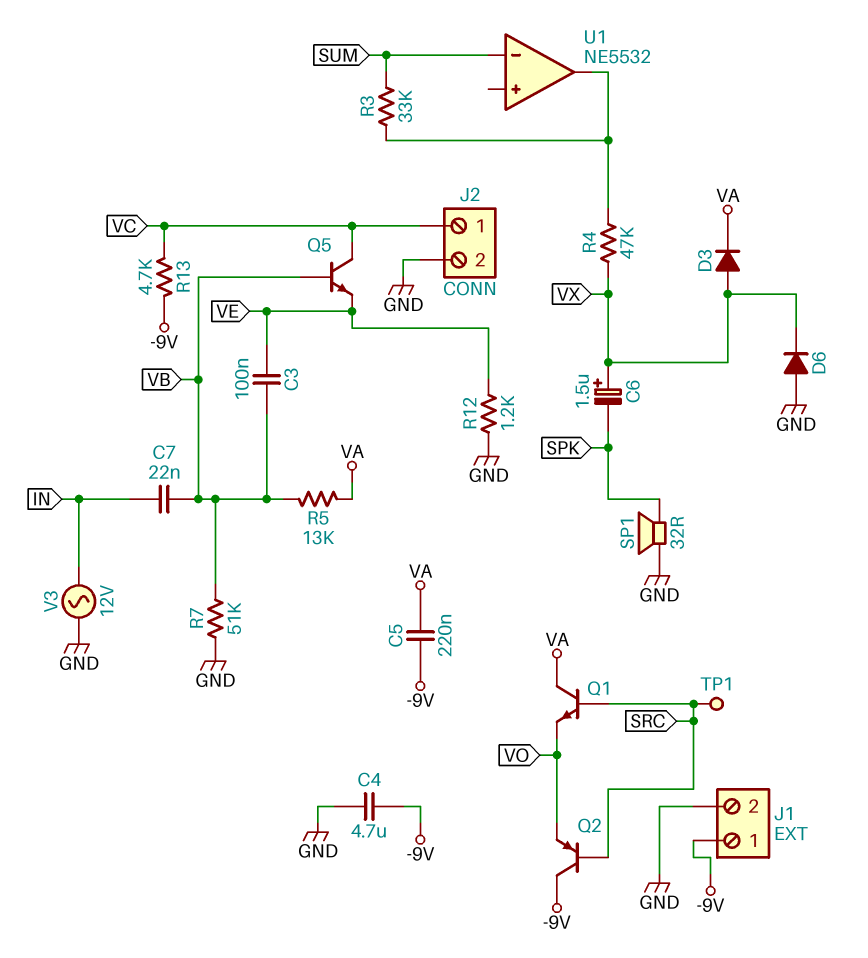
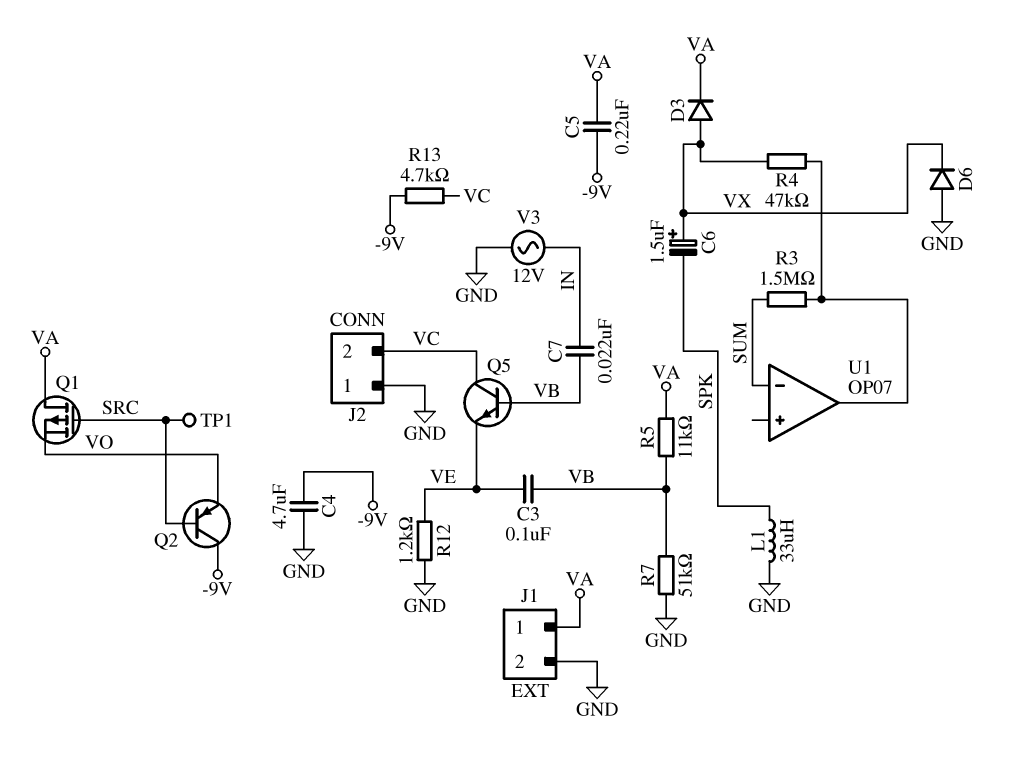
J1 pin 1: -9V -> VA
J2 pin 1: VC -> GND
J2 pin 2: GND -> VC
L1: none -> 33uH (GND, SPK)
Q1: NPN (B SRC, C VA, E VO) -> PMOS (G SRC, D VA, S VO)
R3: 33k (SUM, U1/out) -> 1.5M (SUM, U1/out)
R5: 13k (VA, VB) -> 11k (VA, VB)
SP1: speaker 32R (GND, SPK) -> none
U1: NE5532 -> OP07

